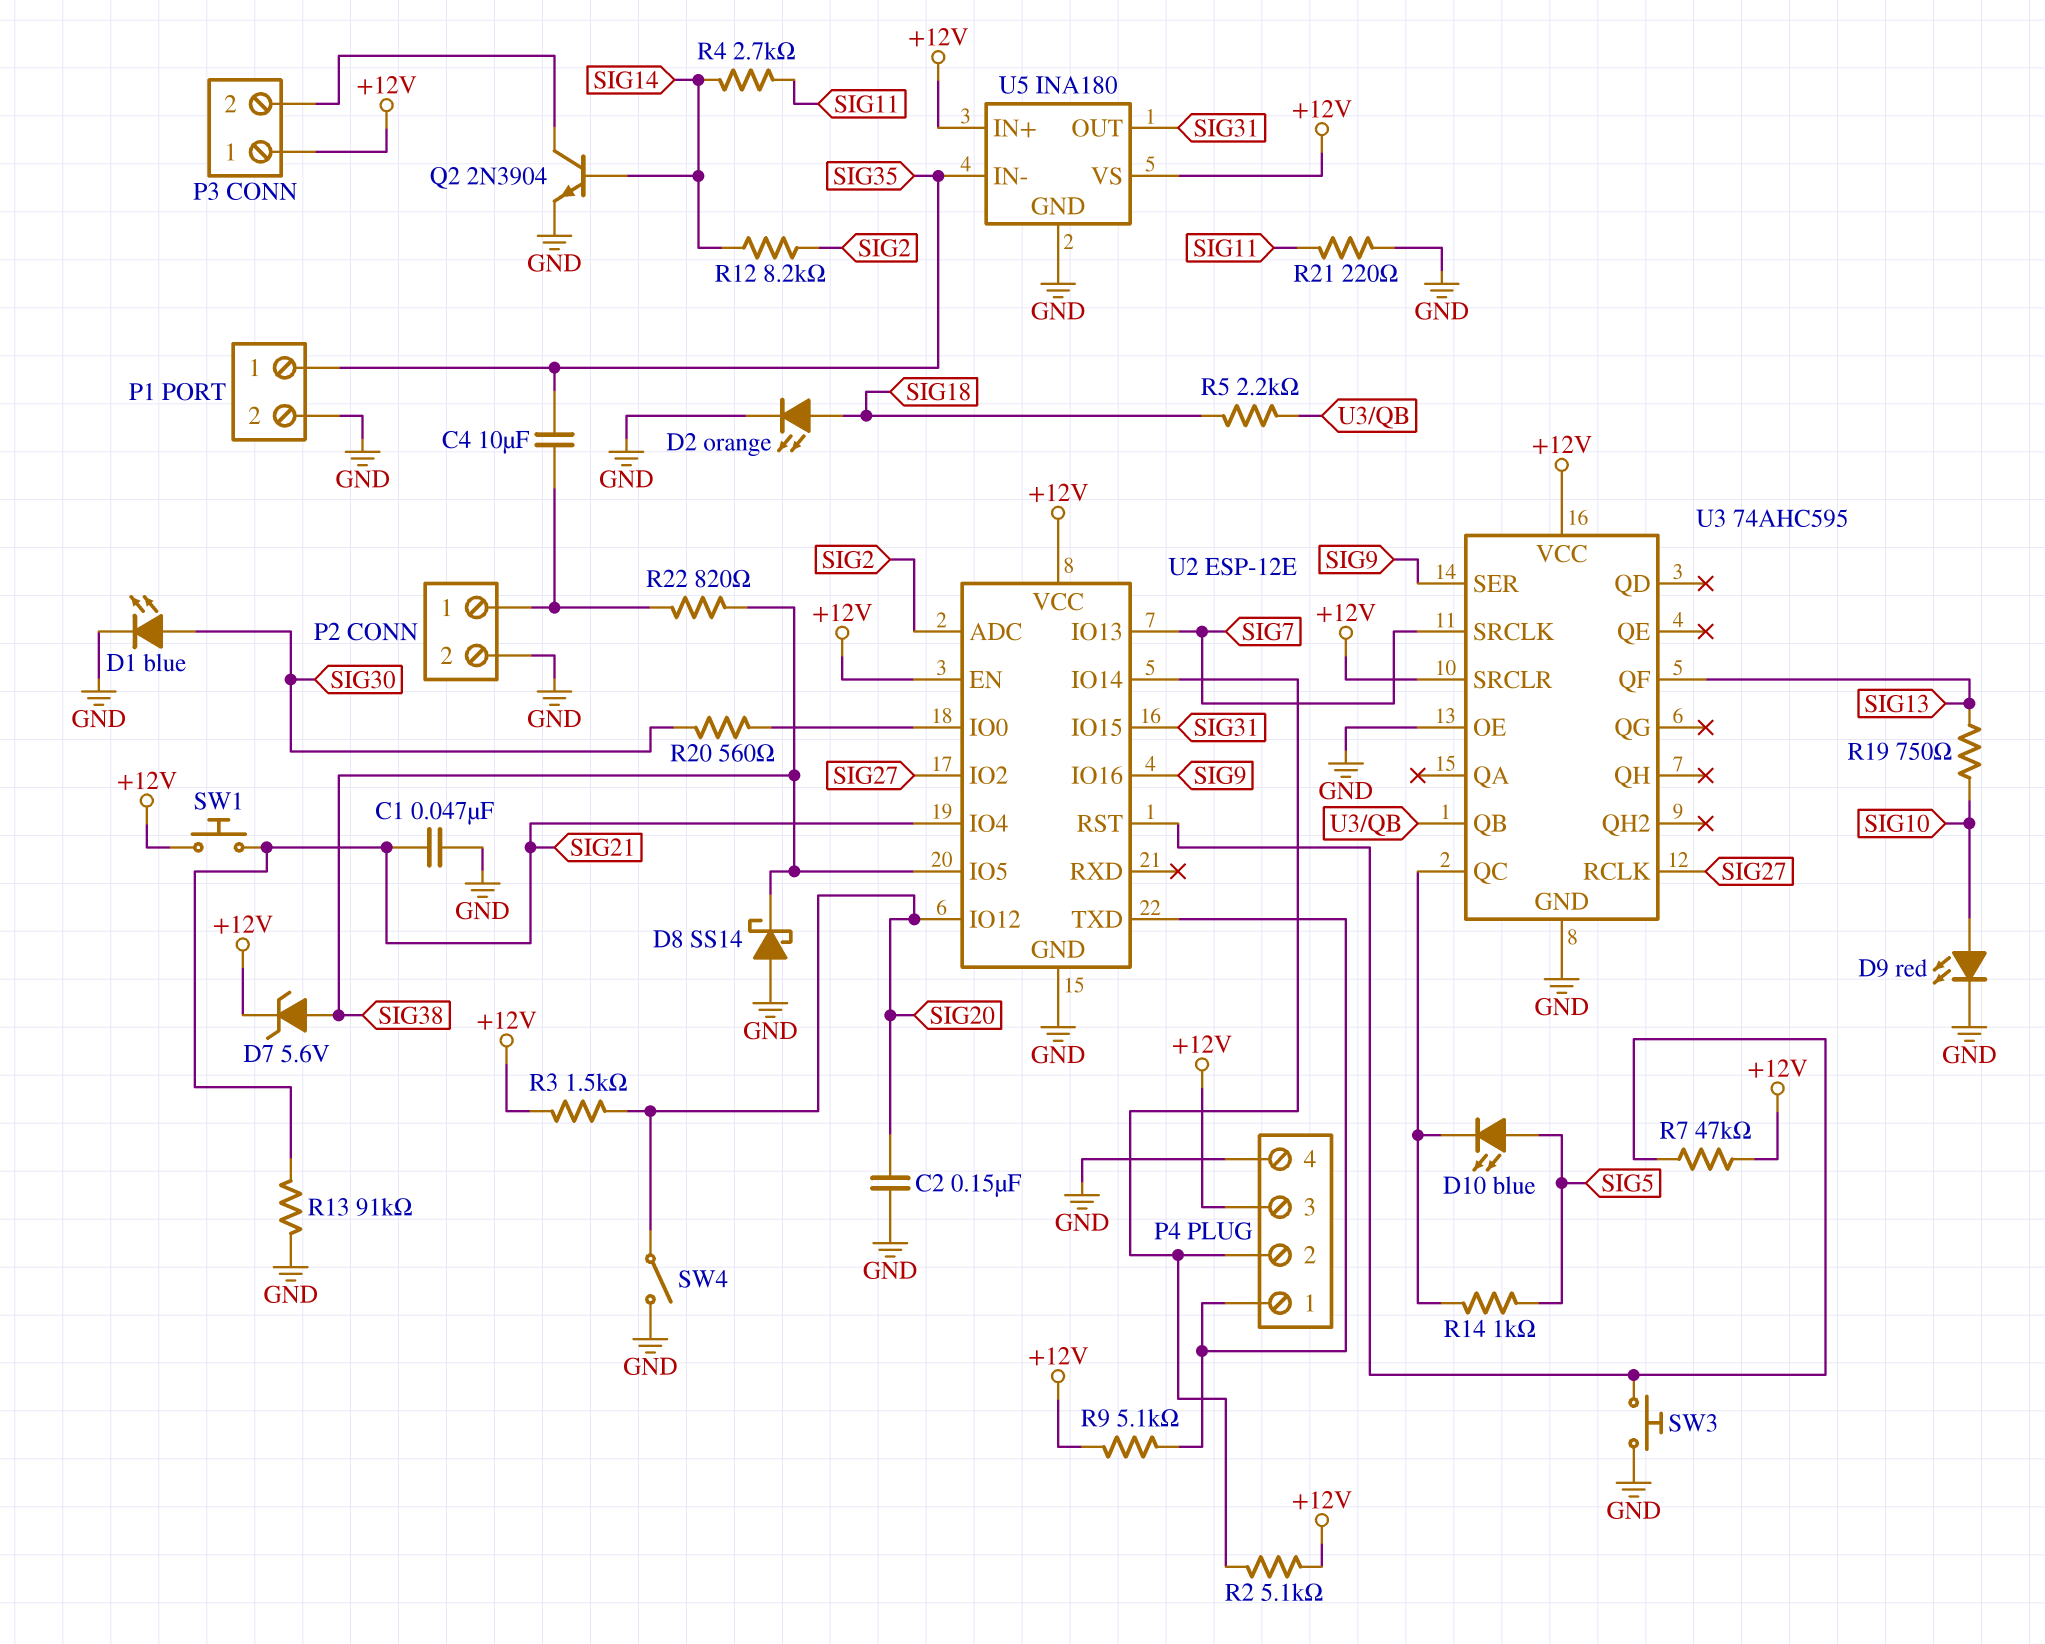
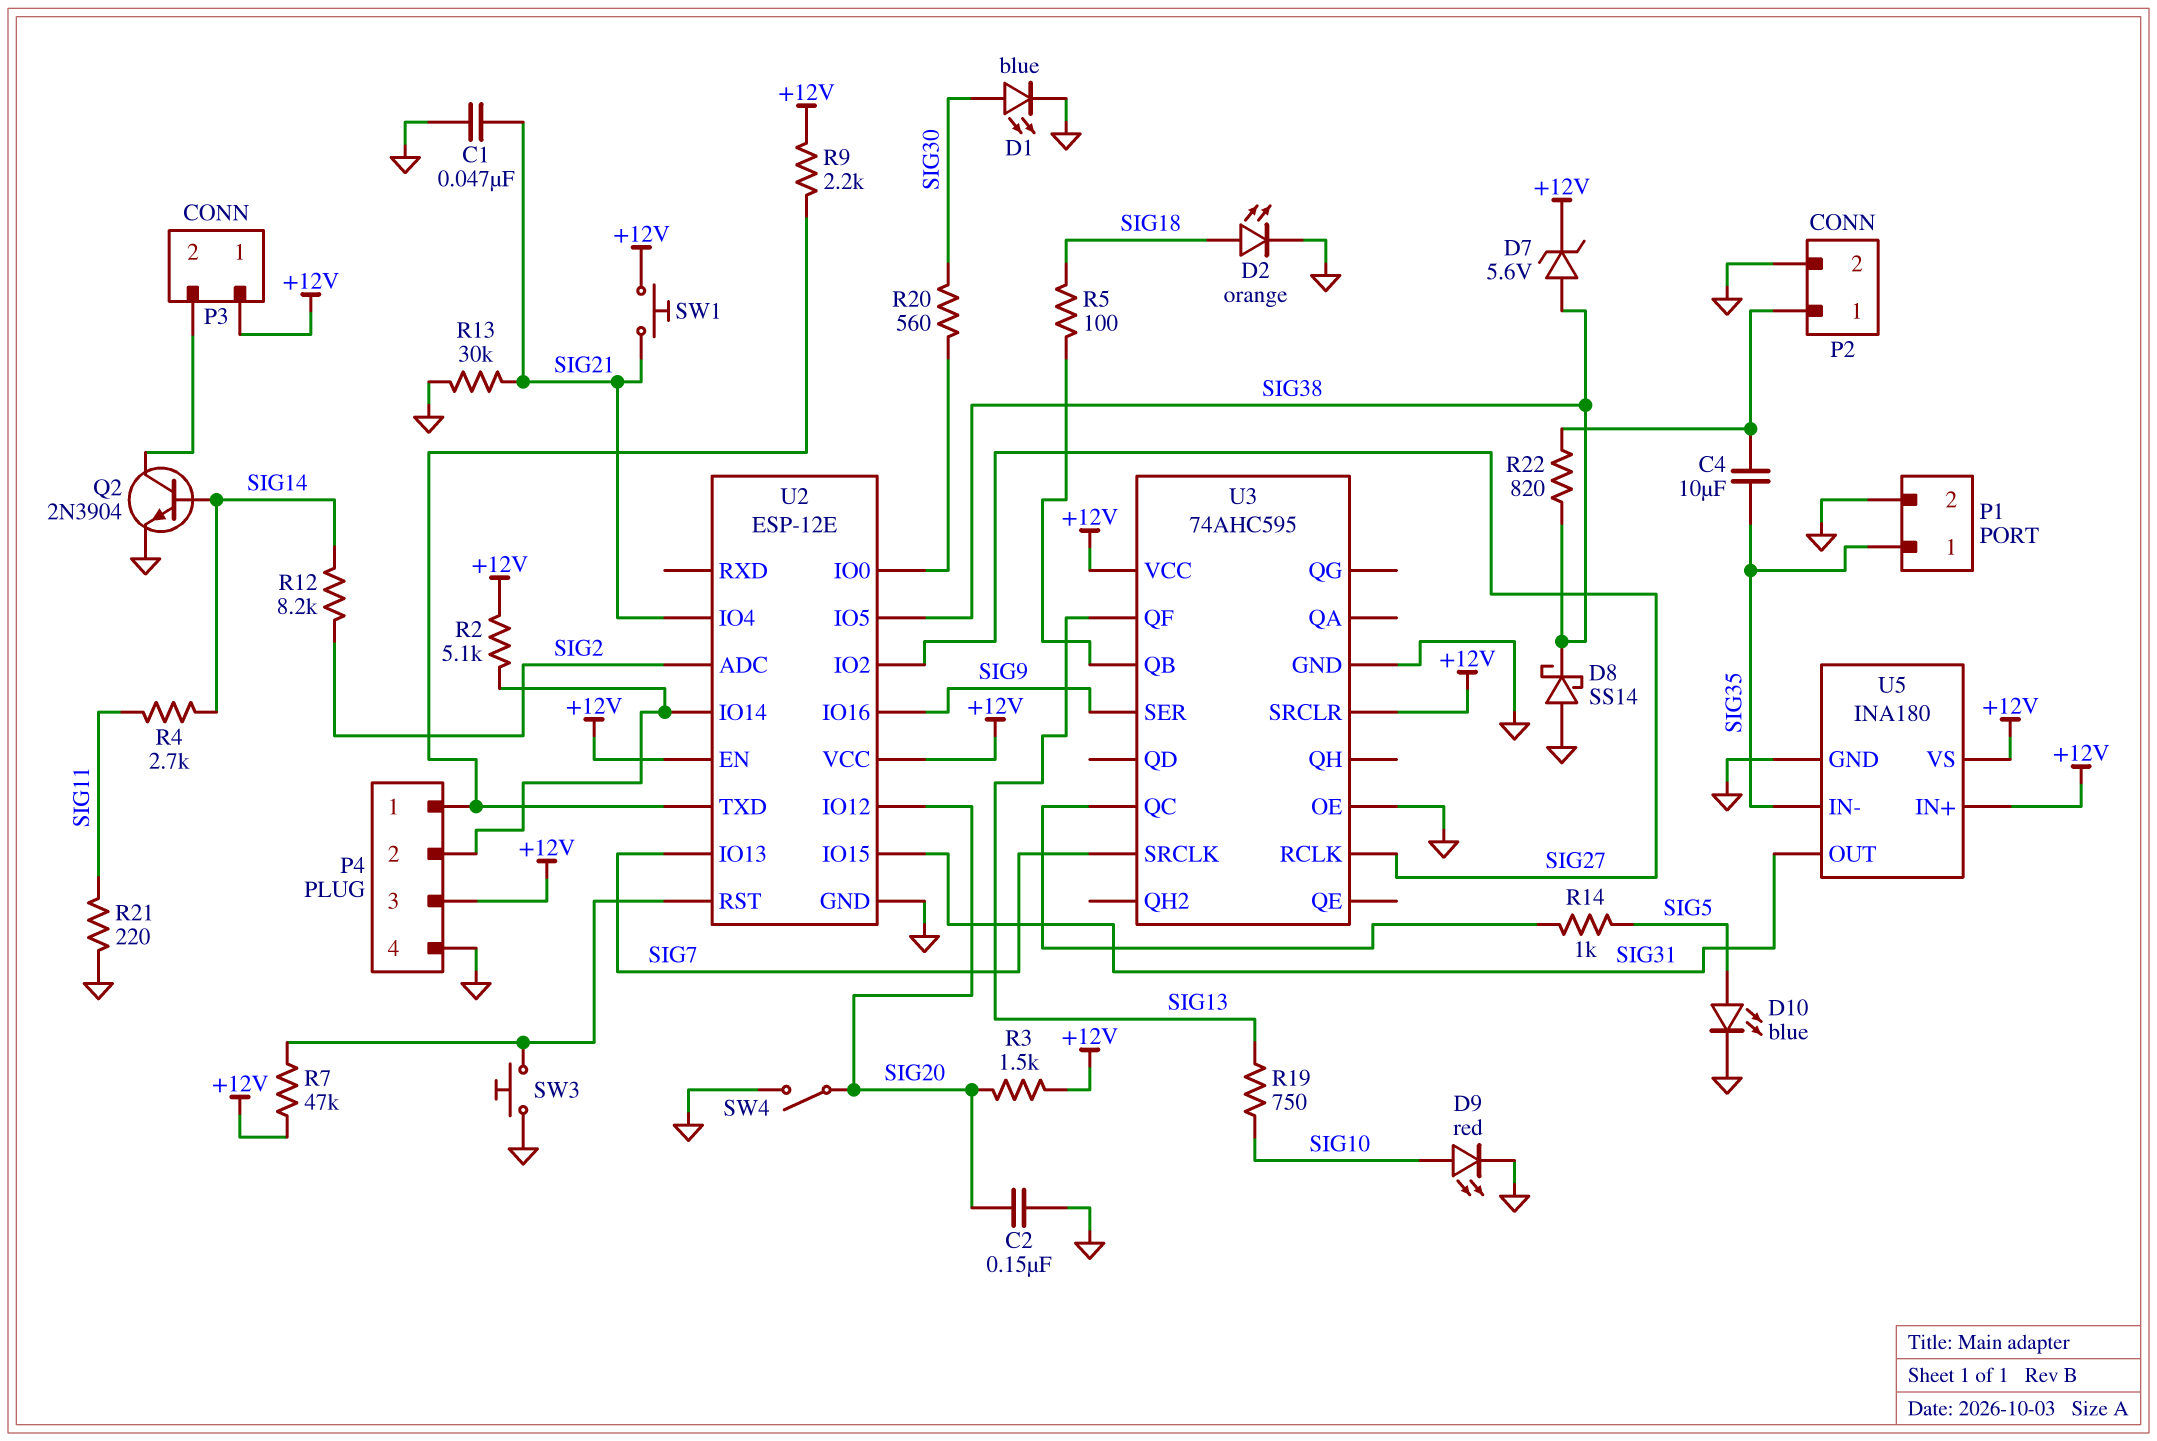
D10: LED blue (A SIG5, K U3/QC) -> LED blue (A SIG5, K GND)
R5: 2.2k (SIG18, U3/QB) -> 100 (SIG18, U3/QB)
R9: 5.1k (+12V, P4/1) -> 2.2k (+12V, P4/1)
R13: 91k (GND, SIG21) -> 30k (GND, SIG21)

